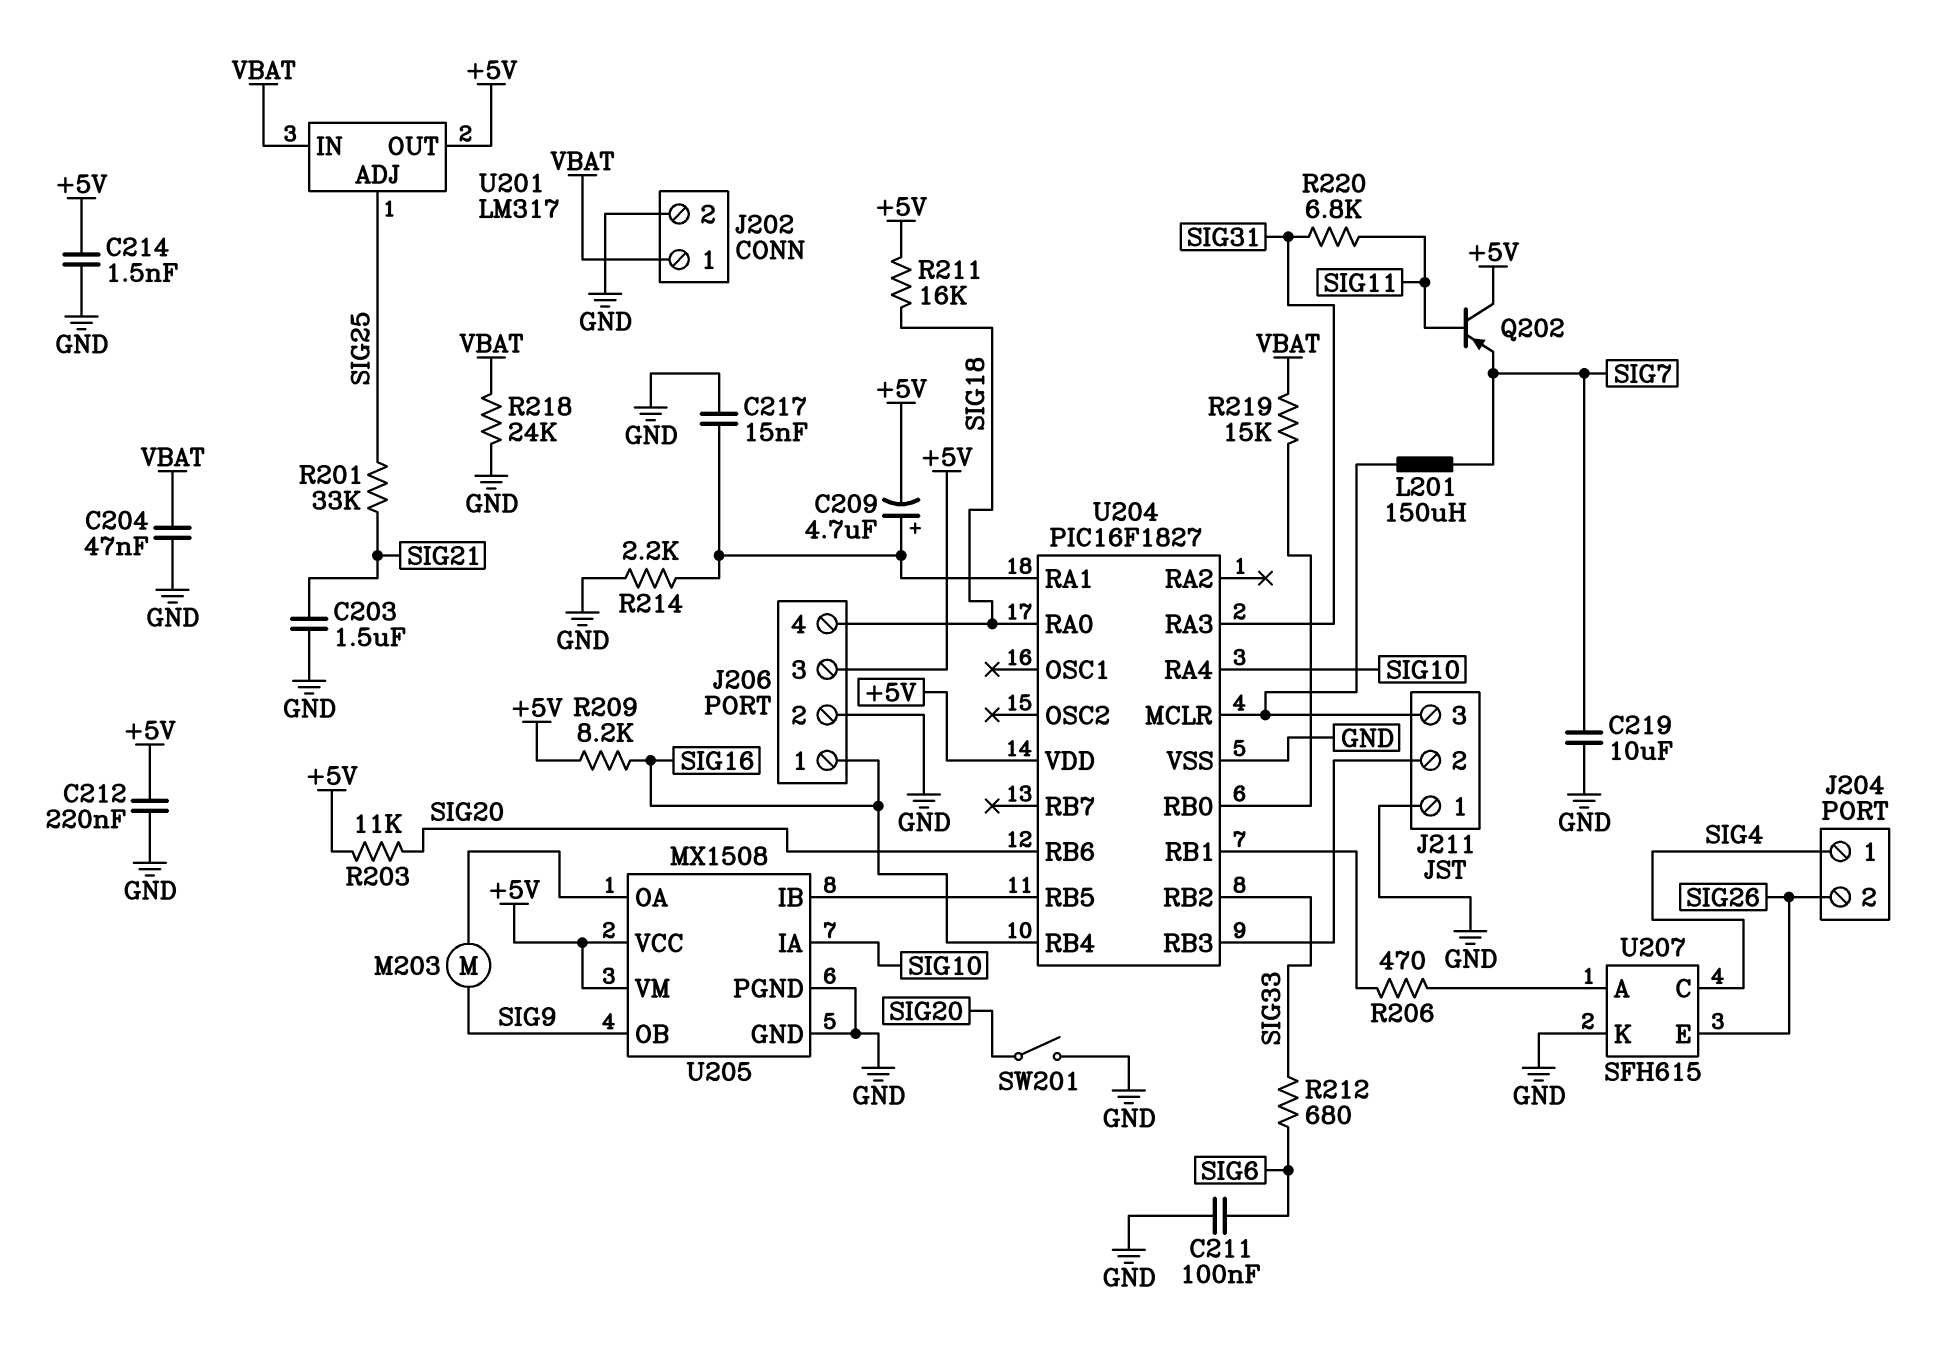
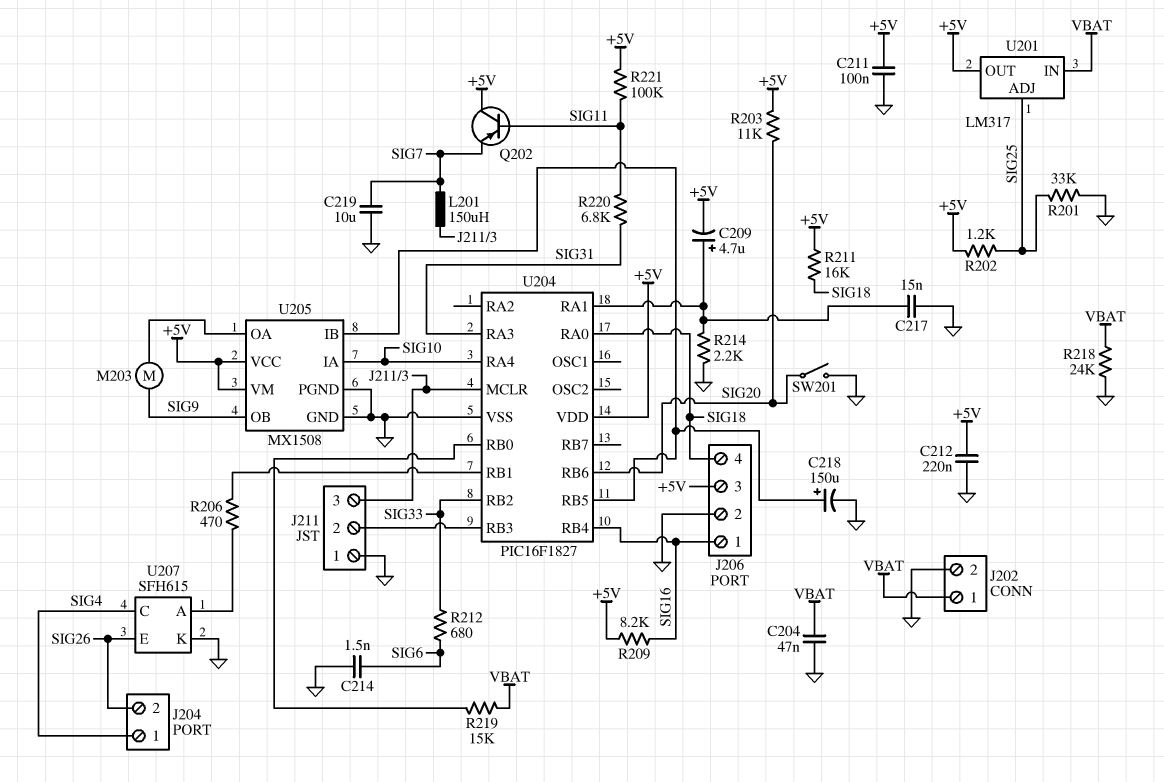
C203: 1.5uF (GND, SIG21) -> none
C211: 100nF (GND, SIG6) -> 100nF (+5V, GND)
C214: 1.5nF (+5V, GND) -> 1.5nF (GND, SIG6)
C218: none -> 150uF (plus U204/RB5, minus GND)
R201: 33k (SIG21, SIG25) -> 33k (GND, SIG25)
R202: none -> 1.2k (+5V, SIG25)
R221: none -> 100k (+5V, SIG11)

